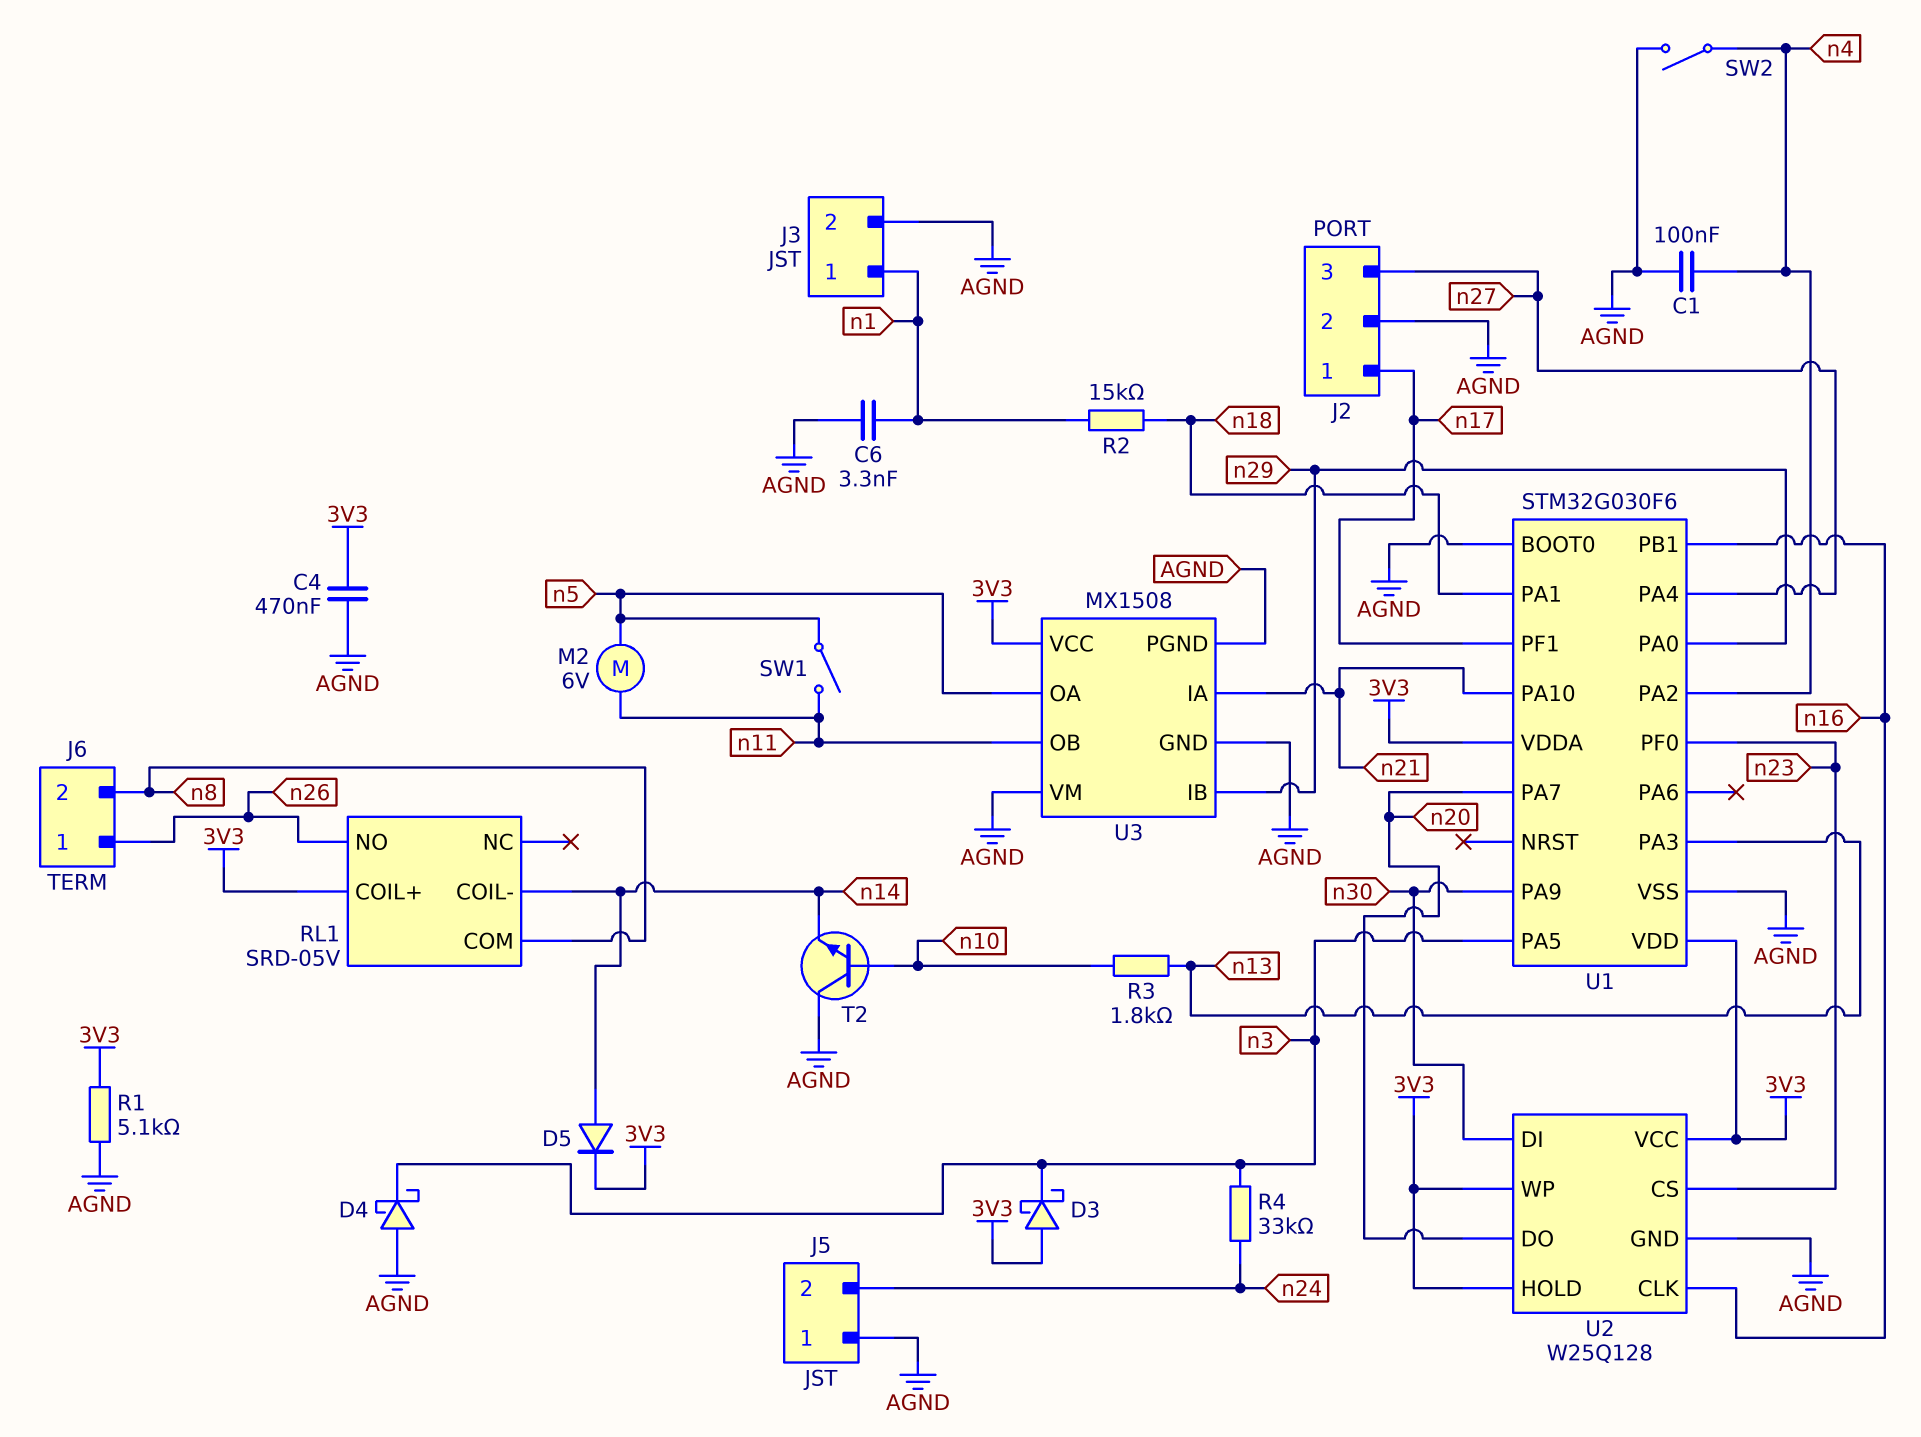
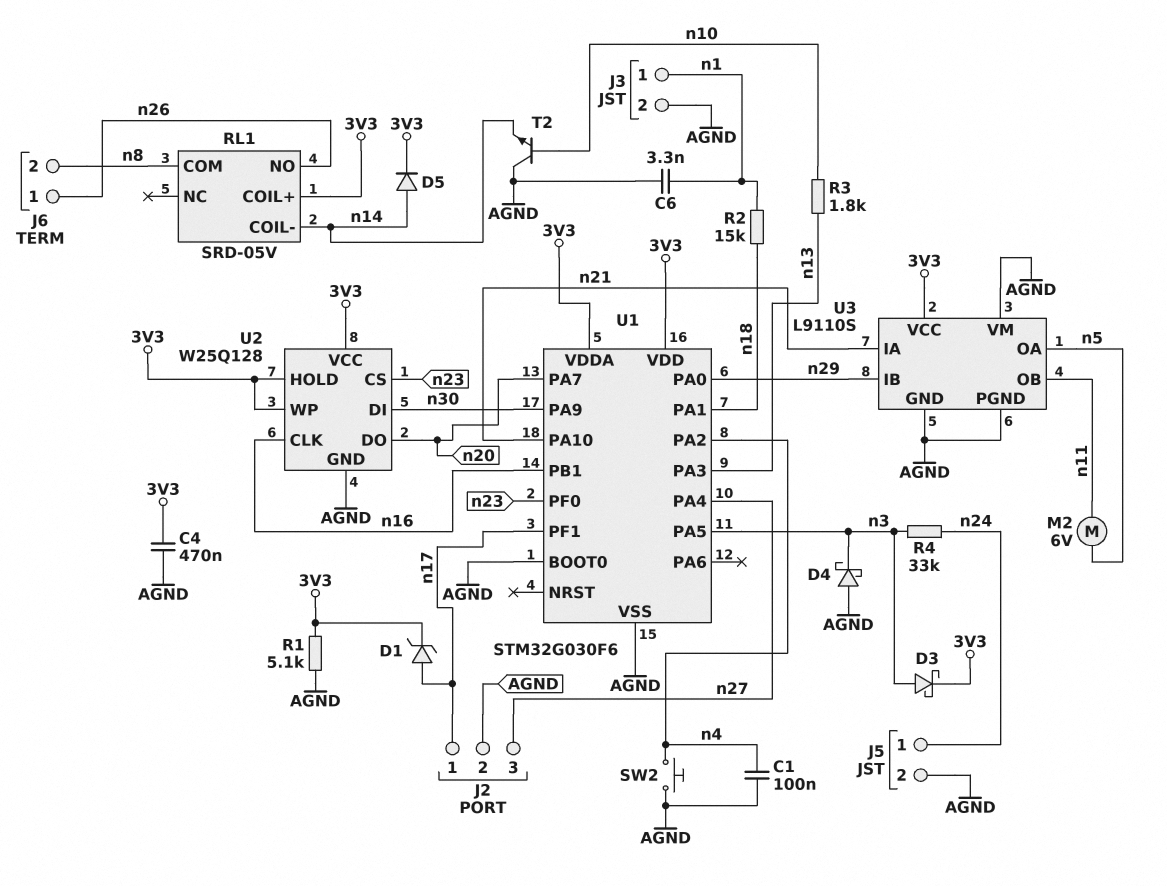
D1: none -> zener (A n17, K 3V3)
D3: schottky (A 3V3, K n3) -> schottky (A n3, K 3V3)
J5 pin 1: AGND -> n24
J5 pin 2: n24 -> AGND
SW1: switch (n5, n11) -> none
SW2: switch (AGND, n4) -> button (AGND, n4)
U3: MX1508 -> L9110S

